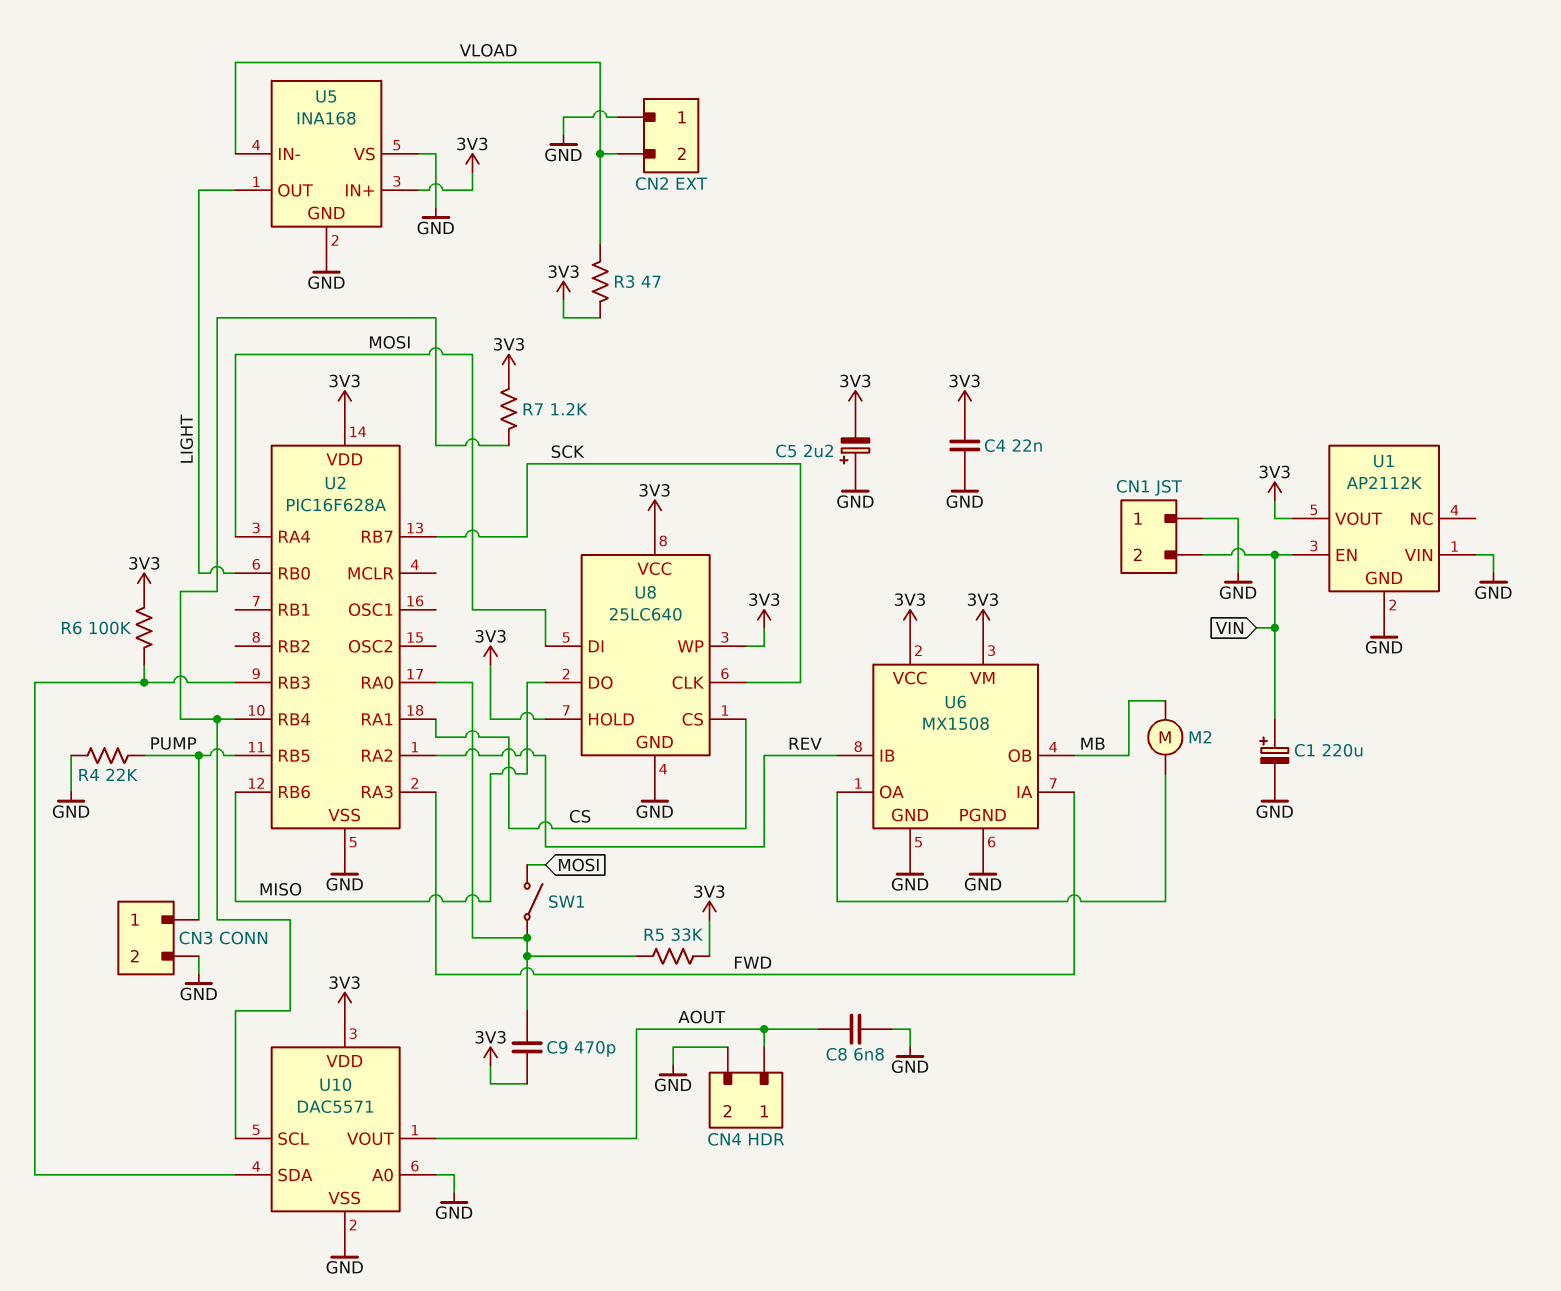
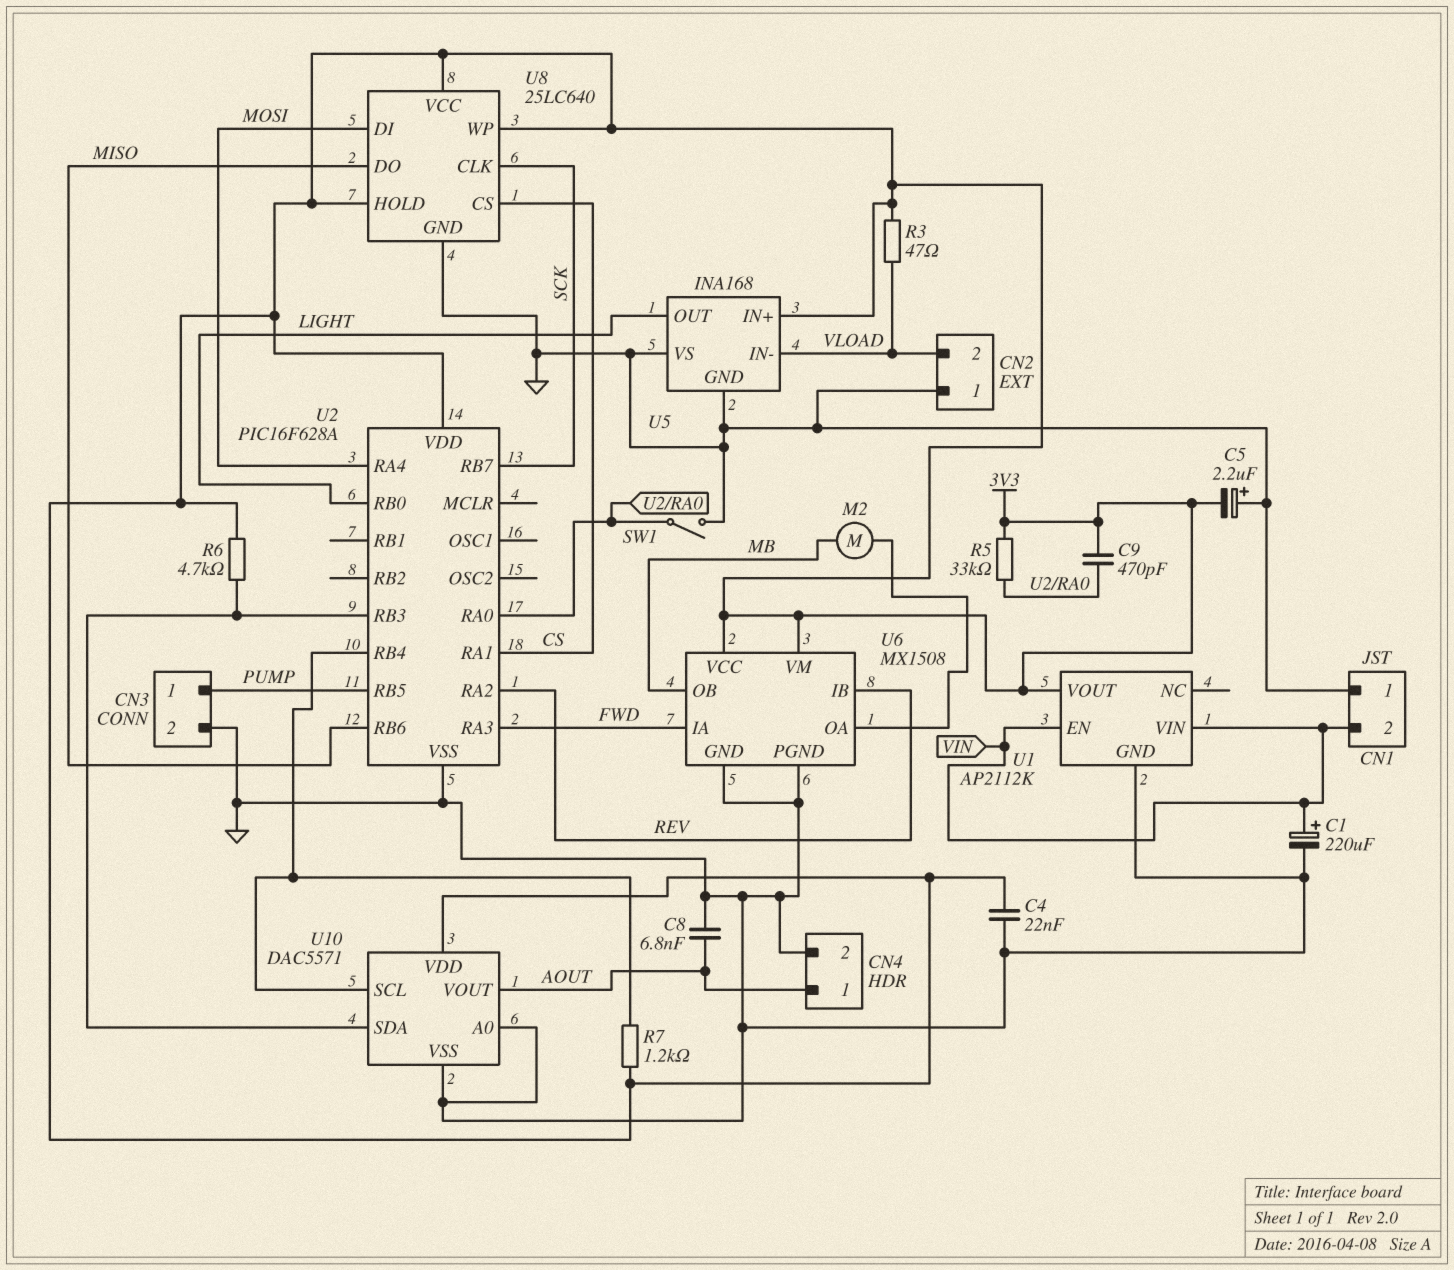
R4: 22k (GND, PUMP) -> none
R6: 100k (3V3, U2/RB3) -> 4.7k (3V3, U2/RB3)
SW1: switch (MOSI, U2/RA0) -> switch (GND, U2/RA0)
U1 pin VIN: GND -> VIN

